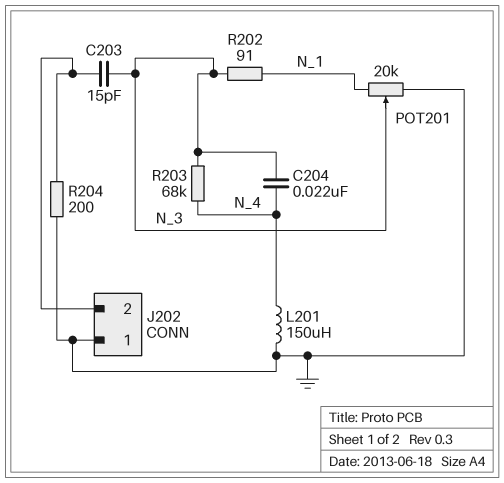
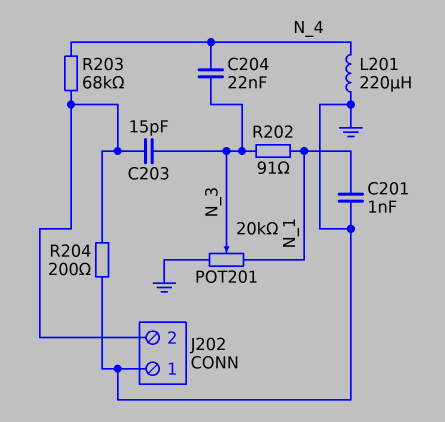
C201: none -> 1nF (GND, N_1)
L201: 150uH (GND, N_4) -> 220uH (GND, N_4)
R203: 68k (N_3, N_4) -> 68k (J202/2, N_4)

